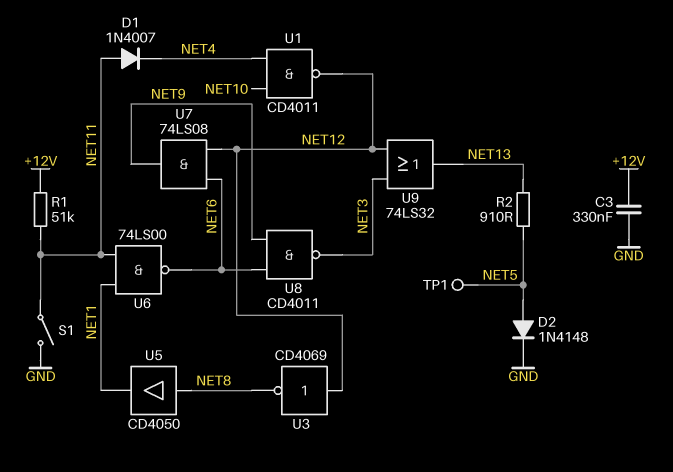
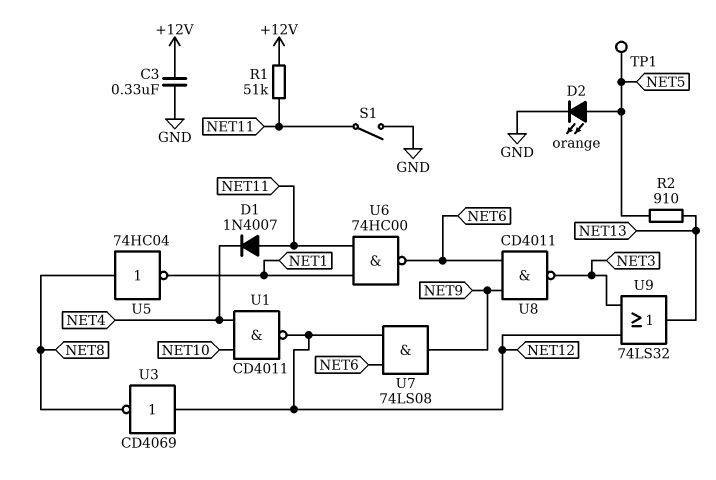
D2: diode 1N4148 (A NET5, K GND) -> LED orange (A NET5, K GND)
U5: buffer CD4050 (in NET8, out NET1) -> NOT 74HC04 (in NET8, out NET1)
U6: NAND 74LS00 (in NET1, in NET11, out NET6) -> NAND 74HC00 (in NET1, in NET11, out NET6)

